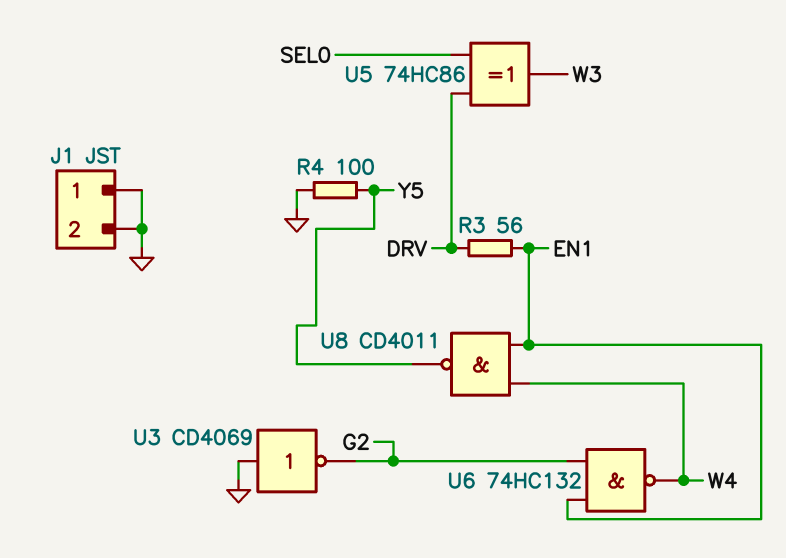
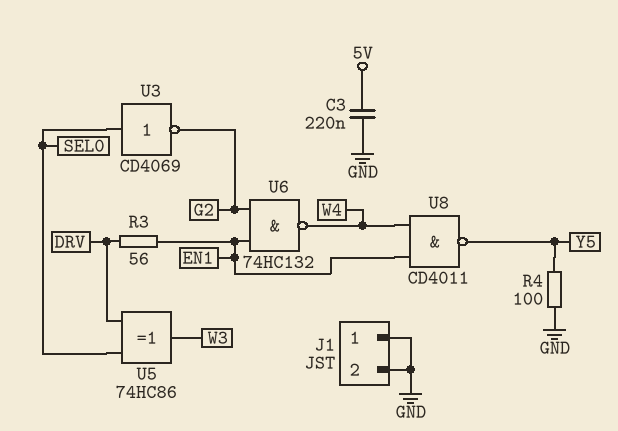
C3: none -> 220nF (5V, GND)
U3: NOT CD4069 (in GND, out G2) -> NOT CD4069 (in SEL0, out G2)

